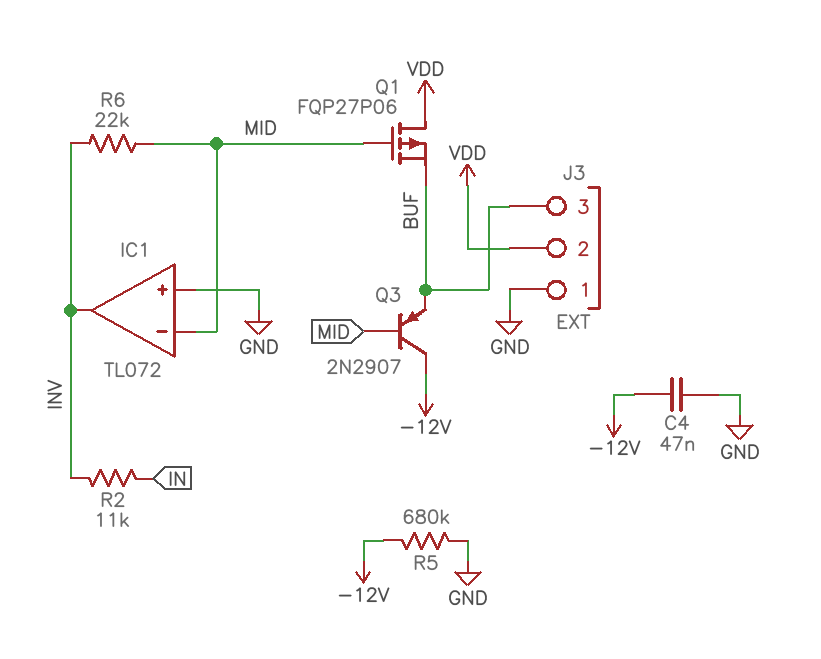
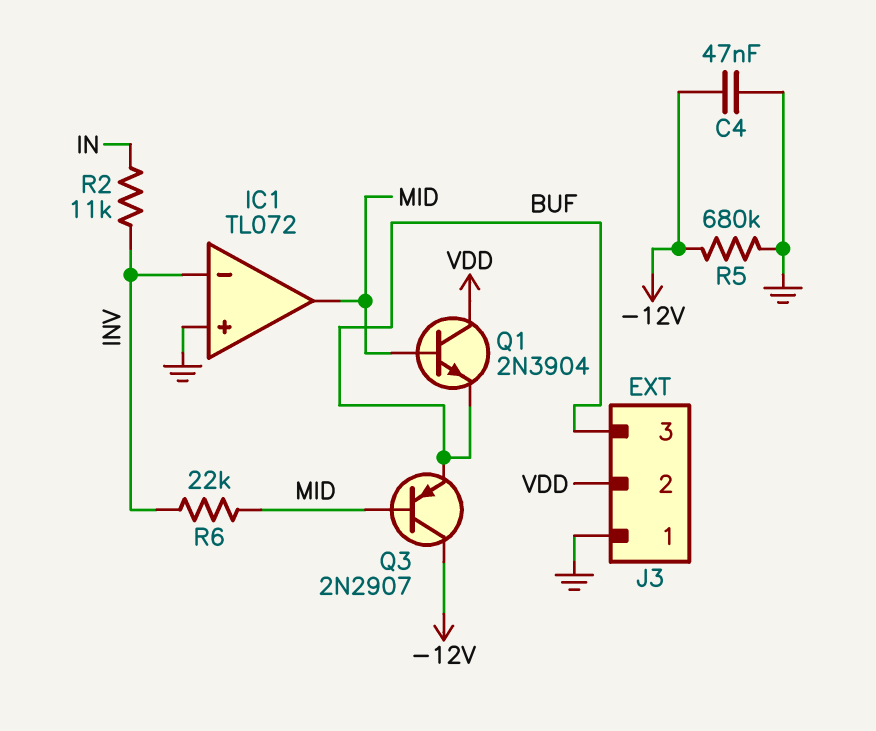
IC1 pin in-: MID -> INV
IC1 pin out: INV -> MID
Q1: PMOS FQP27P06 (G MID, D VDD, S BUF) -> NPN 2N3904 (B MID, C VDD, E BUF)

